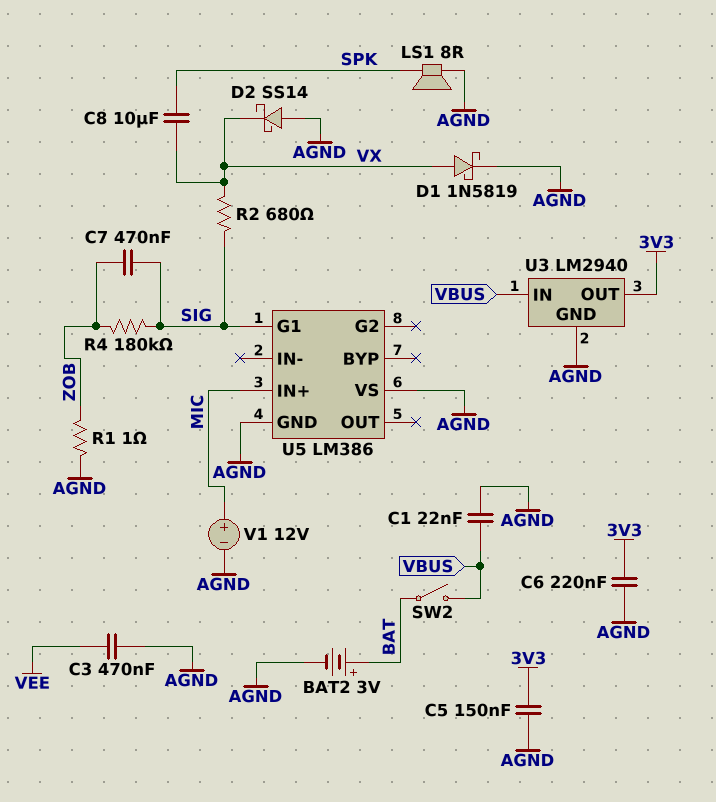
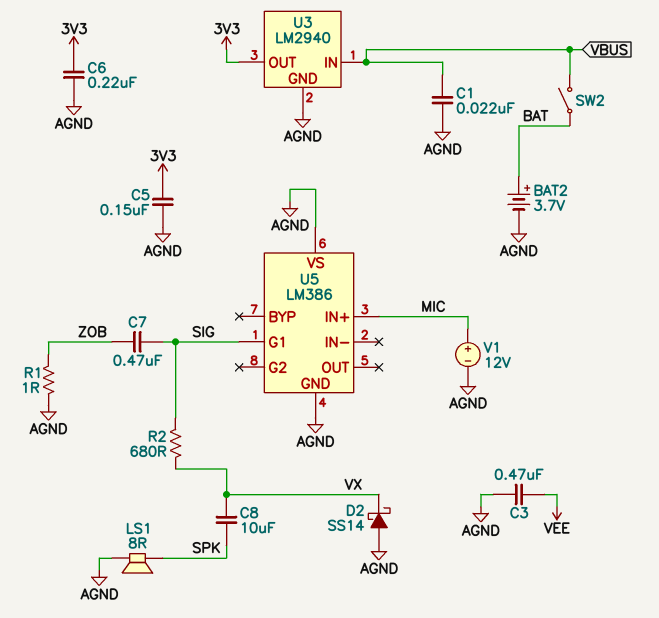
BAT2: 3V (plus BAT, minus AGND) -> 3.7V (plus BAT, minus AGND)
D1: schottky 1N5819 (A VX, K AGND) -> none
R4: 180k (SIG, ZOB) -> none

